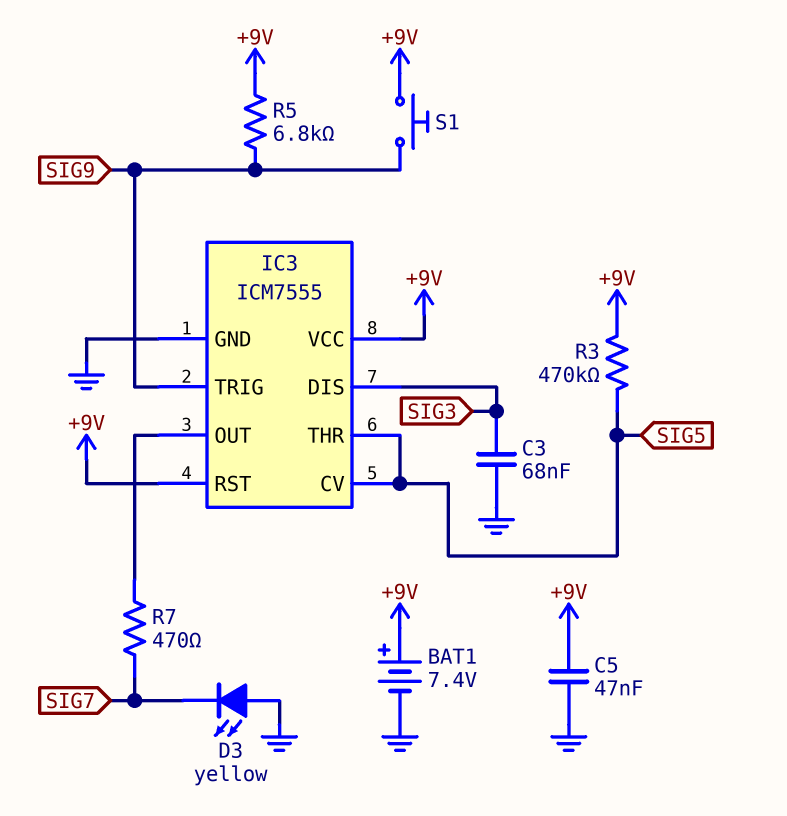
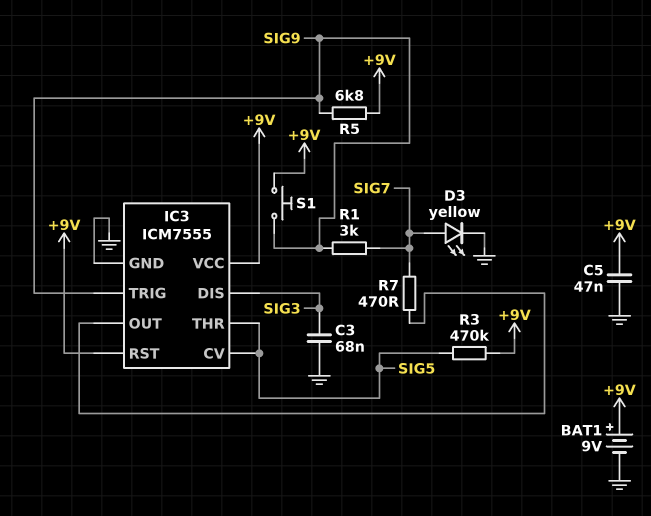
BAT1: 7.4V (plus +9V, minus GND) -> 9V (plus +9V, minus GND)
D3: LED yellow (A GND, K SIG7) -> LED yellow (A SIG7, K GND)
R1: none -> 3k (SIG7, SIG9)

